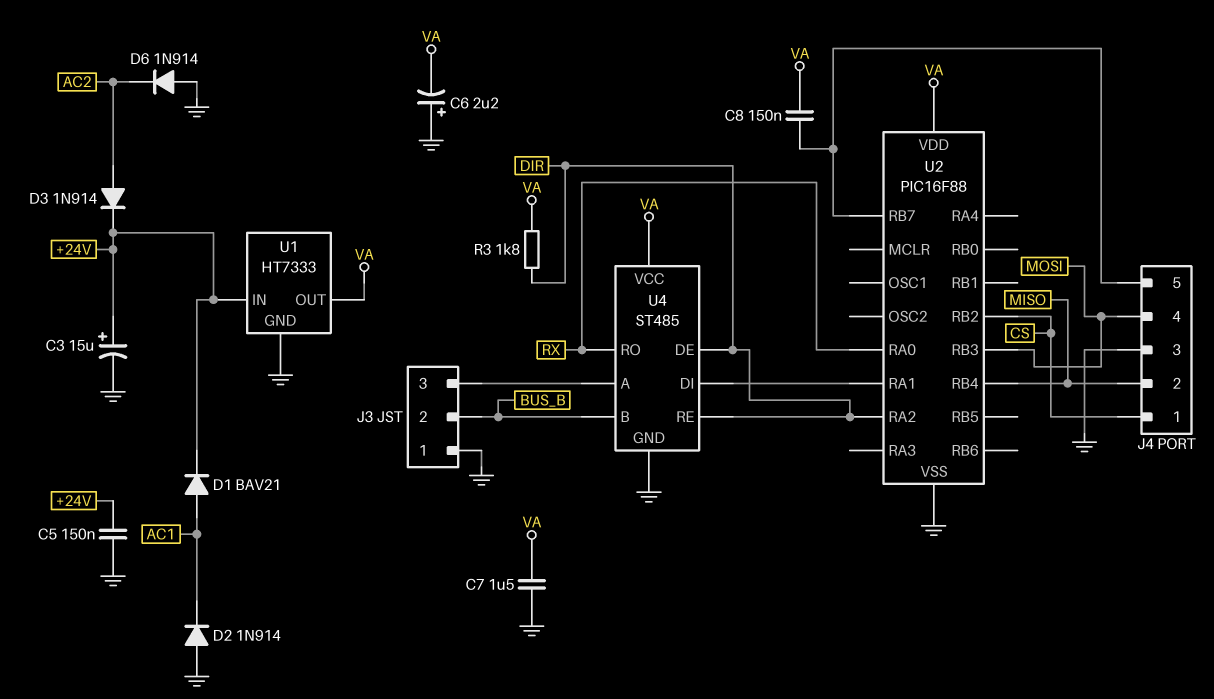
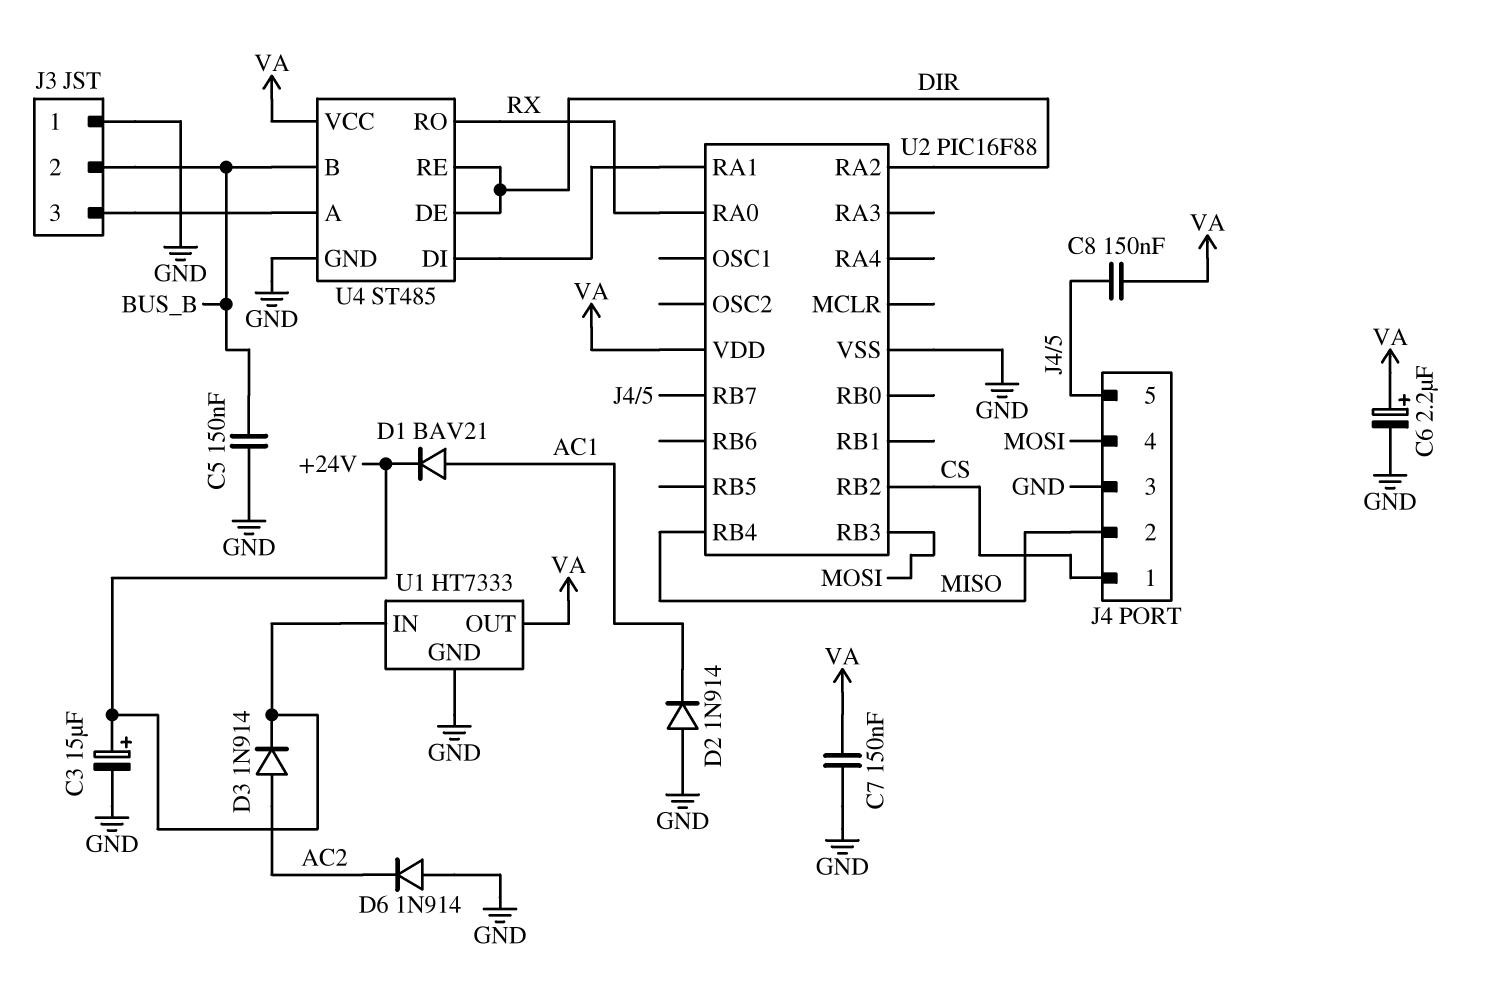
C5: 150nF (+24V, GND) -> 150nF (BUS_B, GND)
C6: 2.2uF (plus GND, minus VA) -> 2.2uF (plus VA, minus GND)
C7: 1.5uF (GND, VA) -> 150nF (GND, VA)
R3: 1.8k (DIR, VA) -> none

